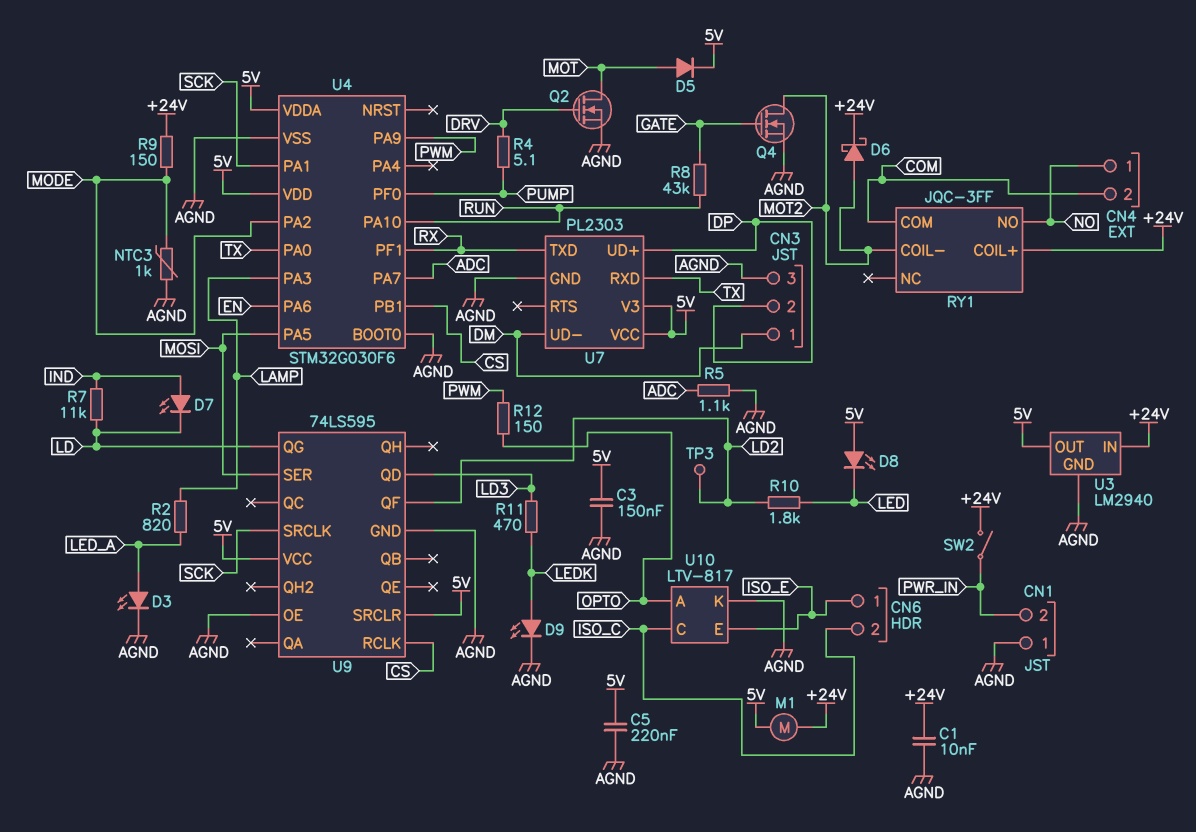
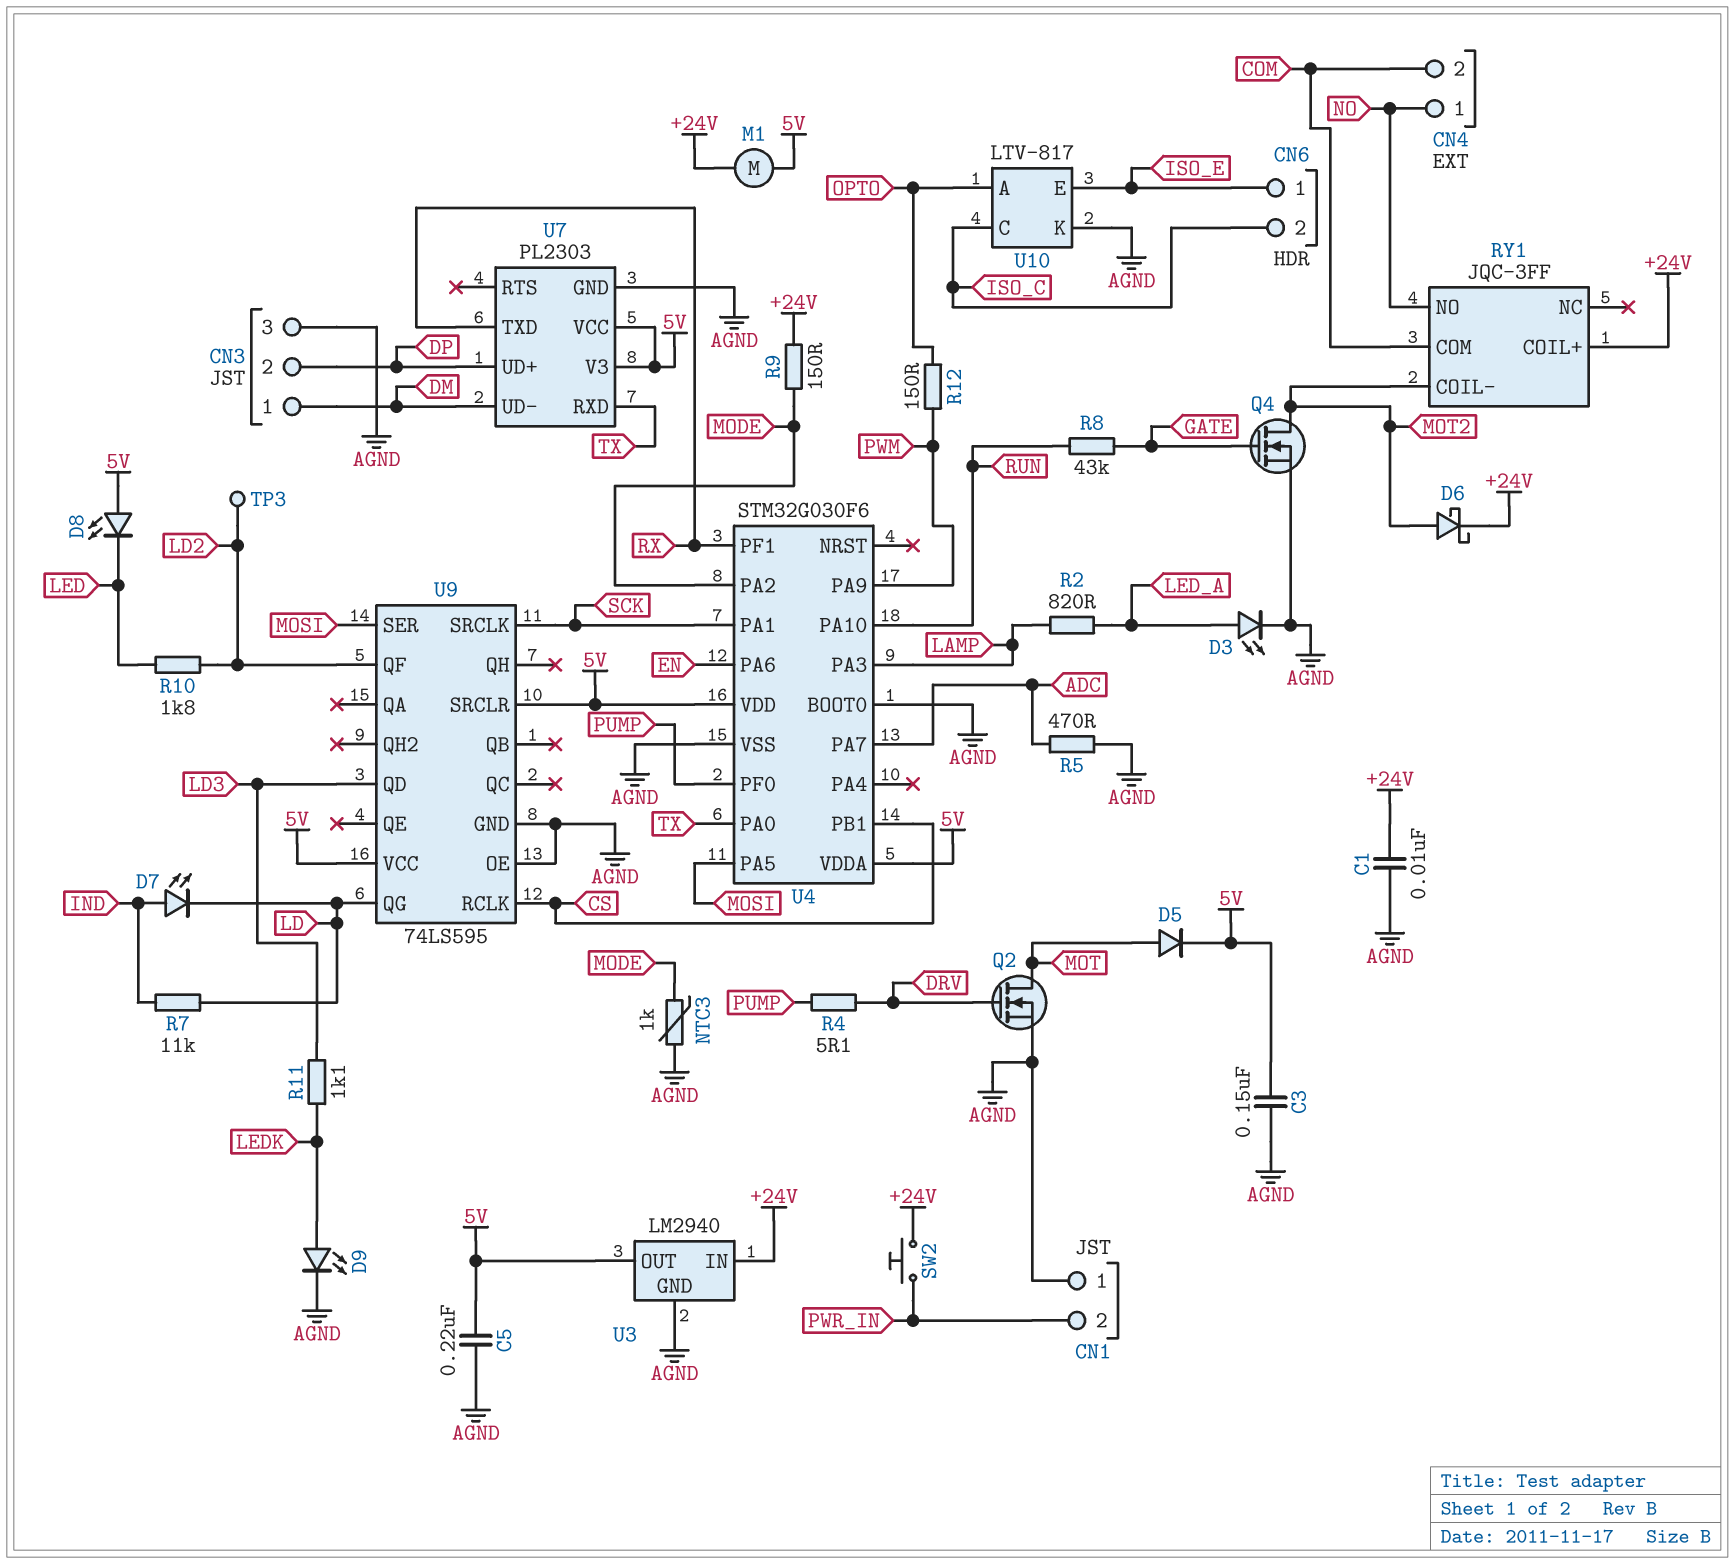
R5: 1.1k (ADC, AGND) -> 470 (ADC, AGND)
R11: 470 (LD3, LEDK) -> 1.1k (LD3, LEDK)
SW2: switch (+24V, PWR_IN) -> button (+24V, PWR_IN)

